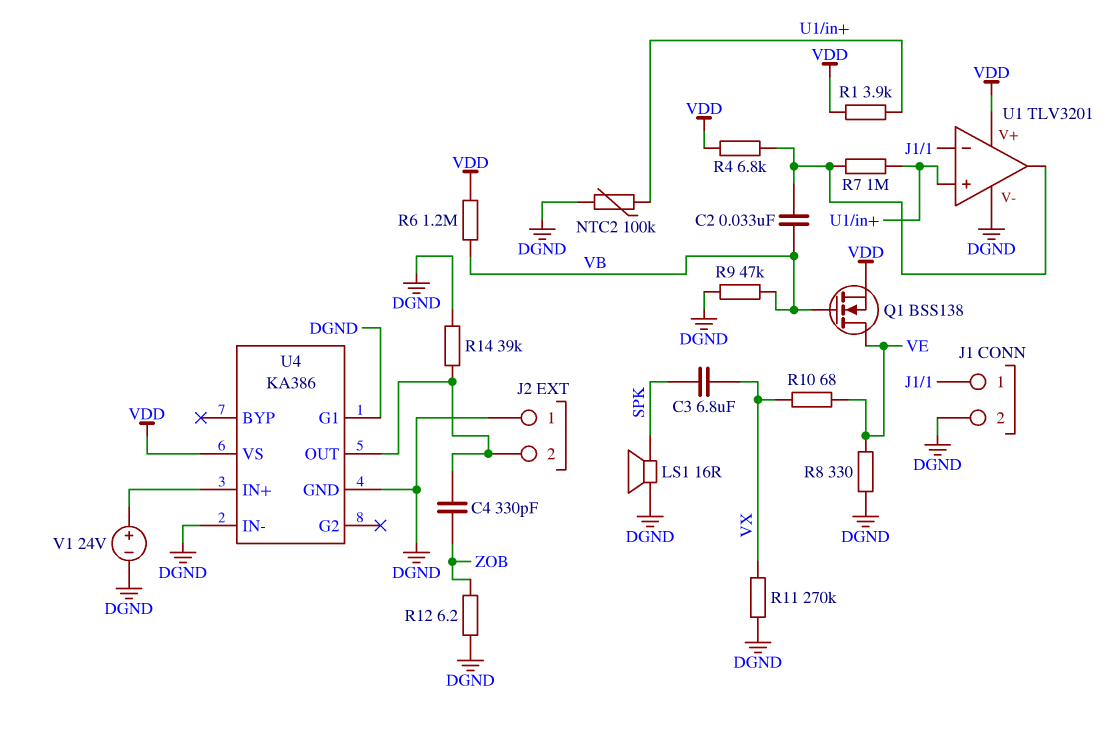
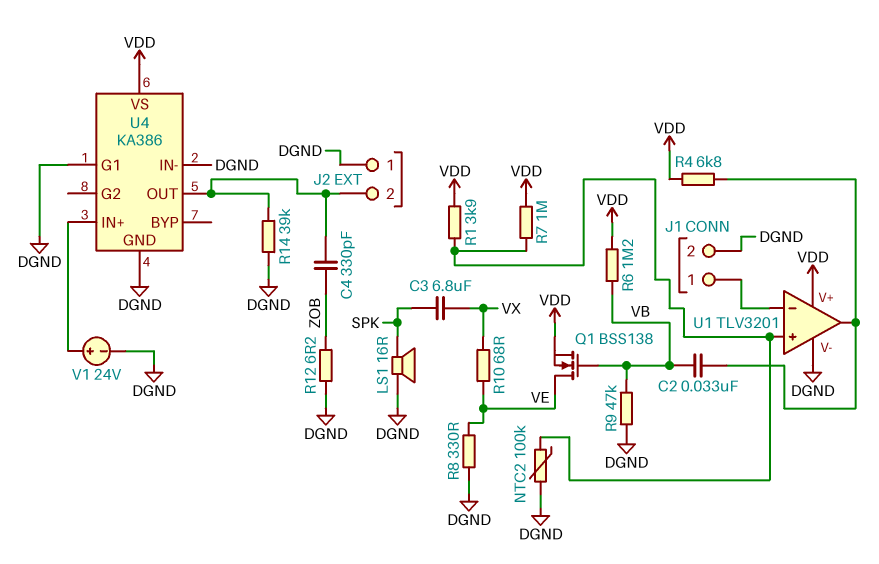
R7: 1M (U1/in+, U1/out) -> 1M (U1/in+, VDD)
R11: 270k (DGND, VX) -> none

